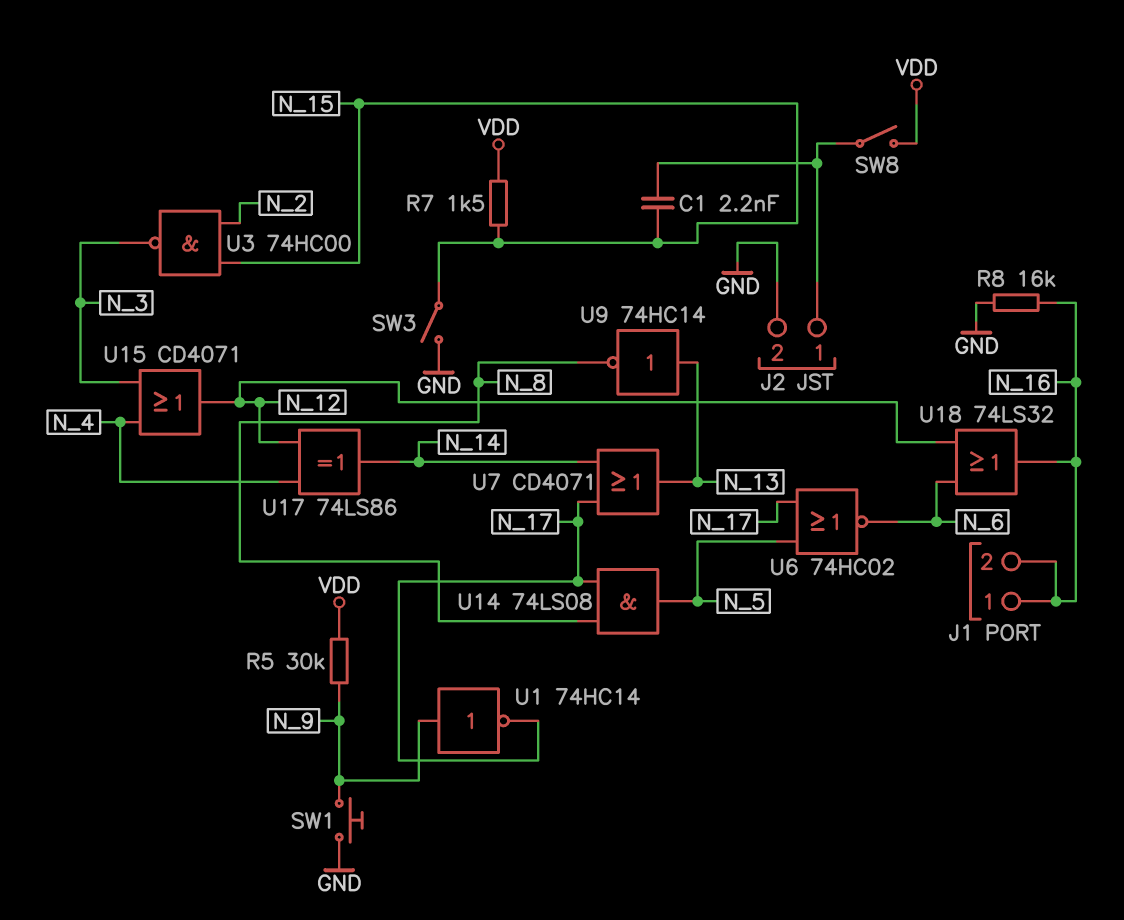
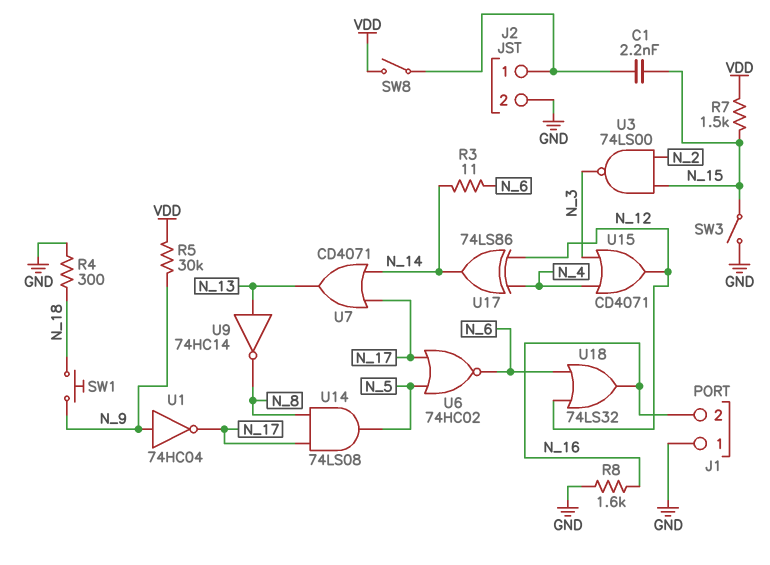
J1 pin 1: N_16 -> GND
R3: none -> 11 (N_6, N_14)
R4: none -> 300 (GND, N_18)
R8: 16k (GND, N_16) -> 1.6k (GND, N_16)
SW1: button (GND, N_9) -> button (N_9, N_18)
U1: NOT 74HC14 (in N_9, out N_17) -> NOT 74HC04 (in N_9, out N_17)
U3: NAND 74HC00 (in N_2, in N_15, out N_3) -> NAND 74LS00 (in N_2, in N_15, out N_3)

